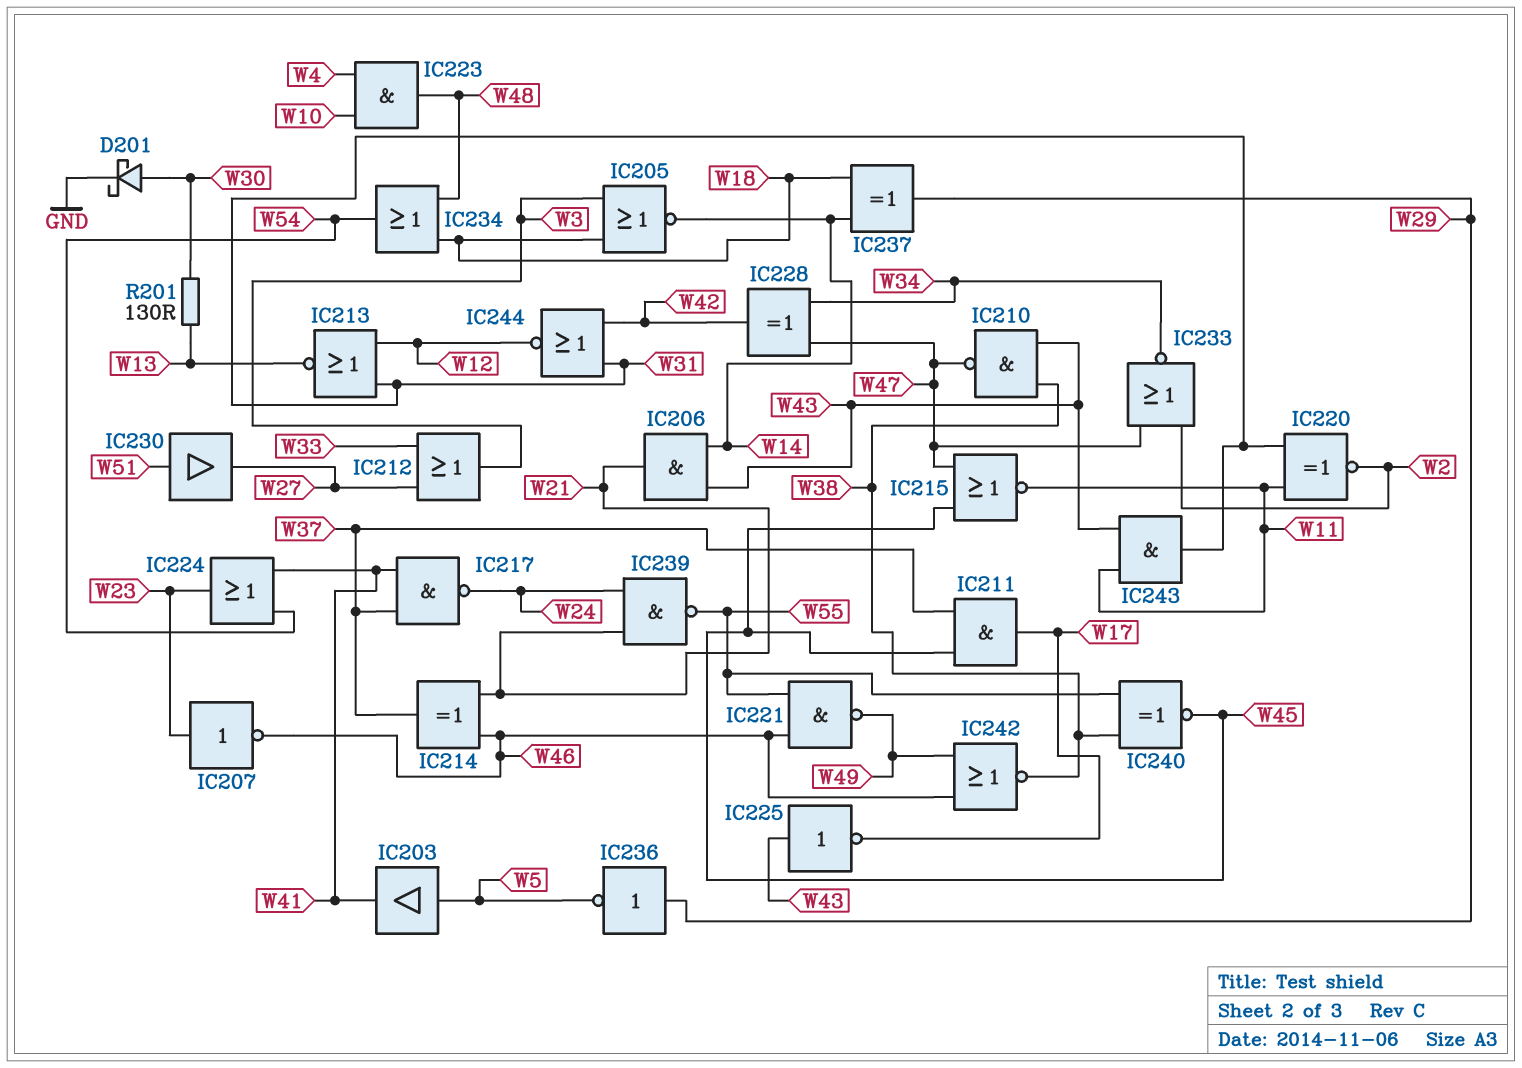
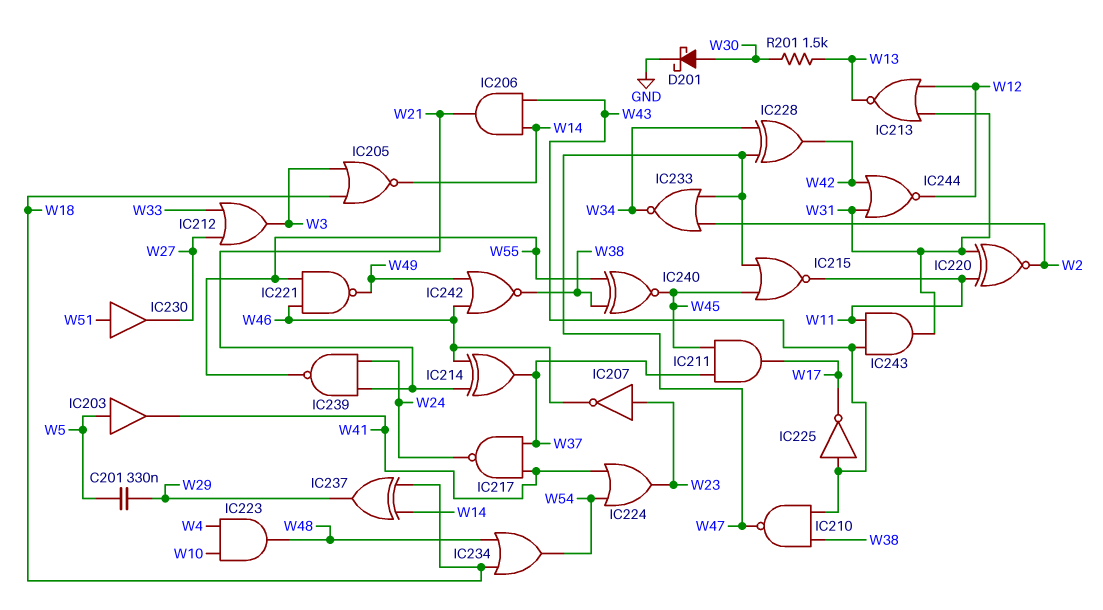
C201: none -> 330nF (W5, W29)
IC236: NOT (in W29, out W5) -> none
R201: 130 (W13, W30) -> 1.5k (W13, W30)

